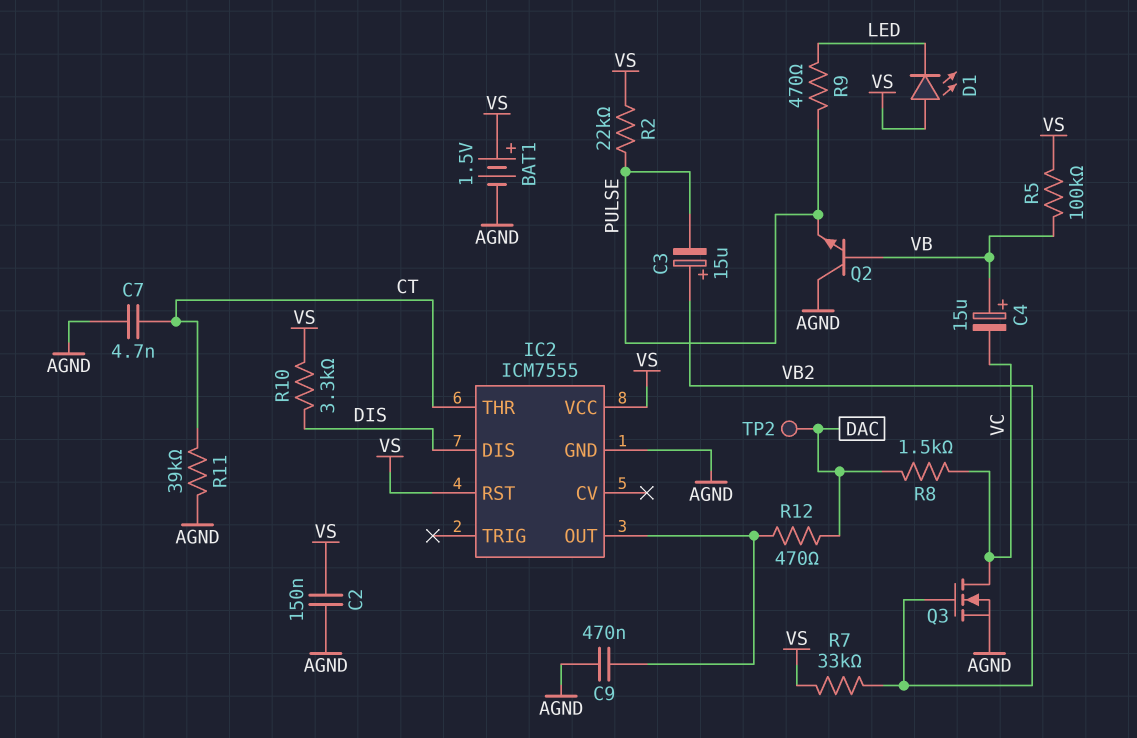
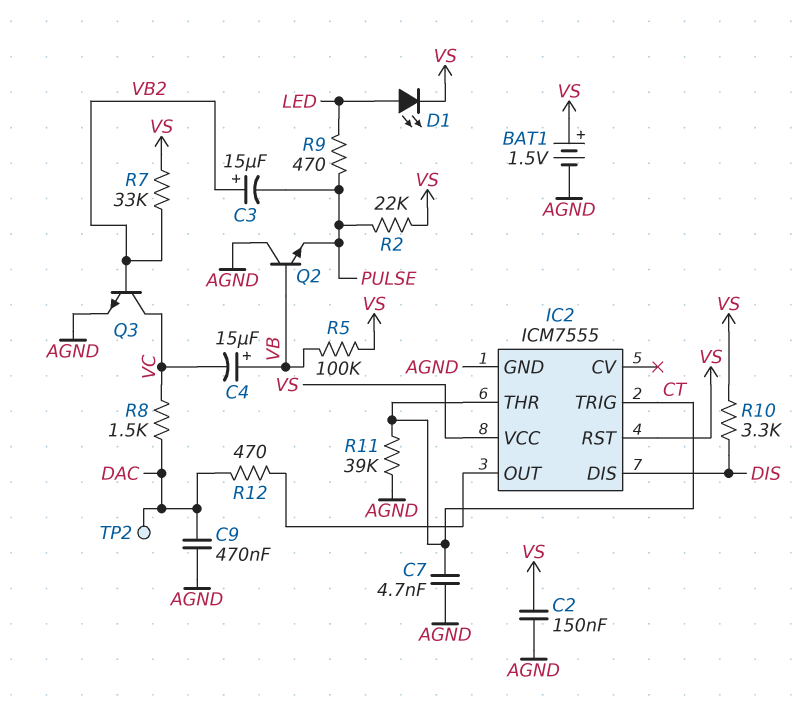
C9: 470nF (AGND, IC2/OUT) -> 470nF (AGND, DAC)
D1: LED (A VS, K LED) -> LED (A LED, K VS)
IC2 pin TRIG: none -> CT
Q3: NMOS (G VB2, D VC, S AGND) -> NPN (B VB2, C VC, E AGND)

